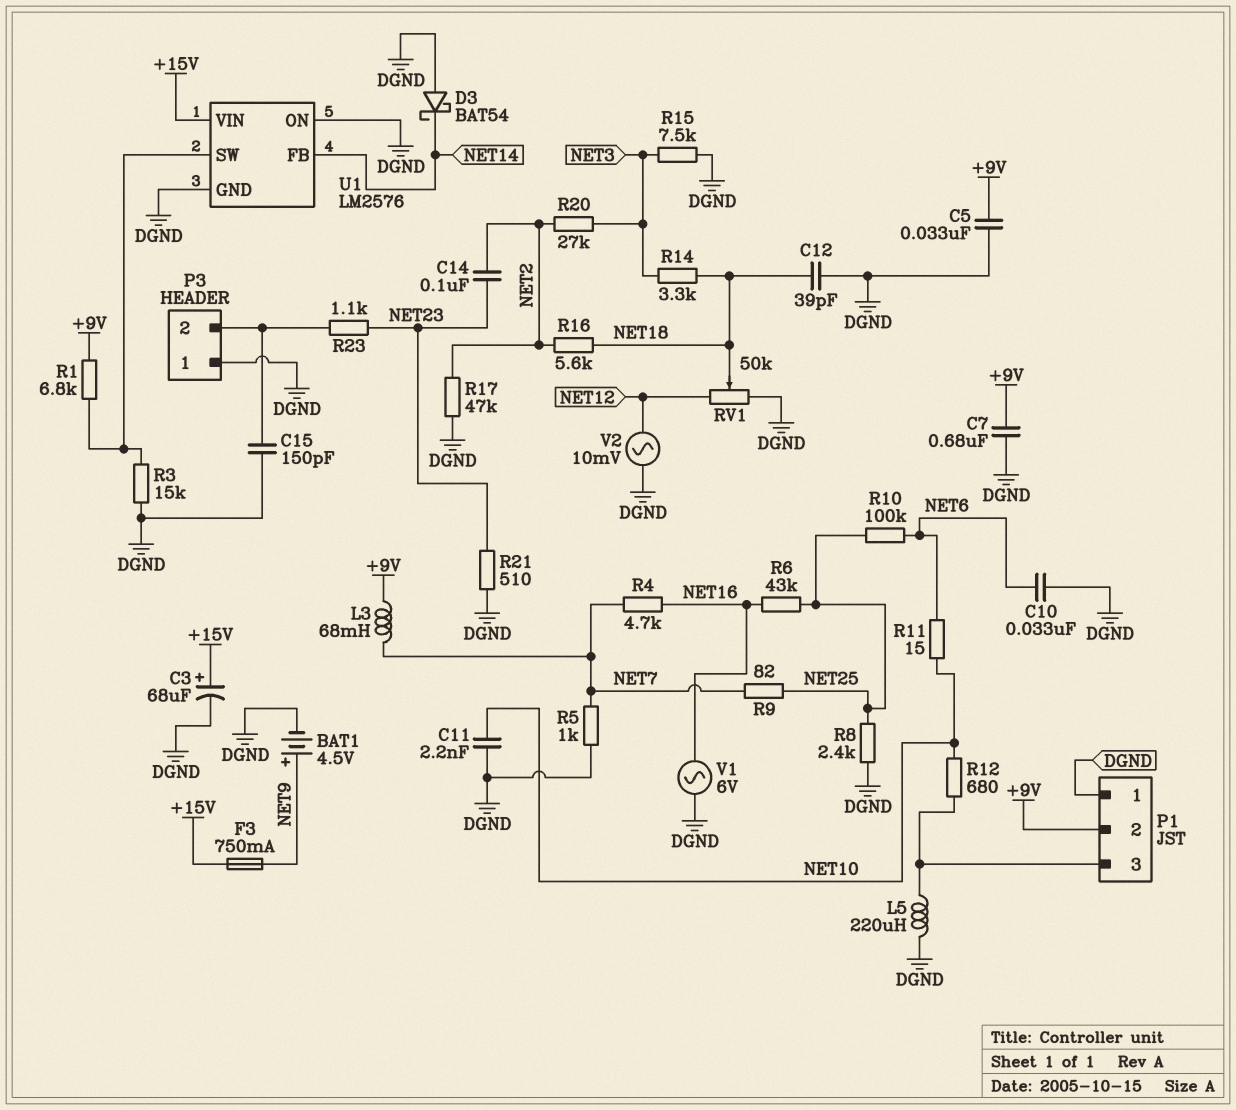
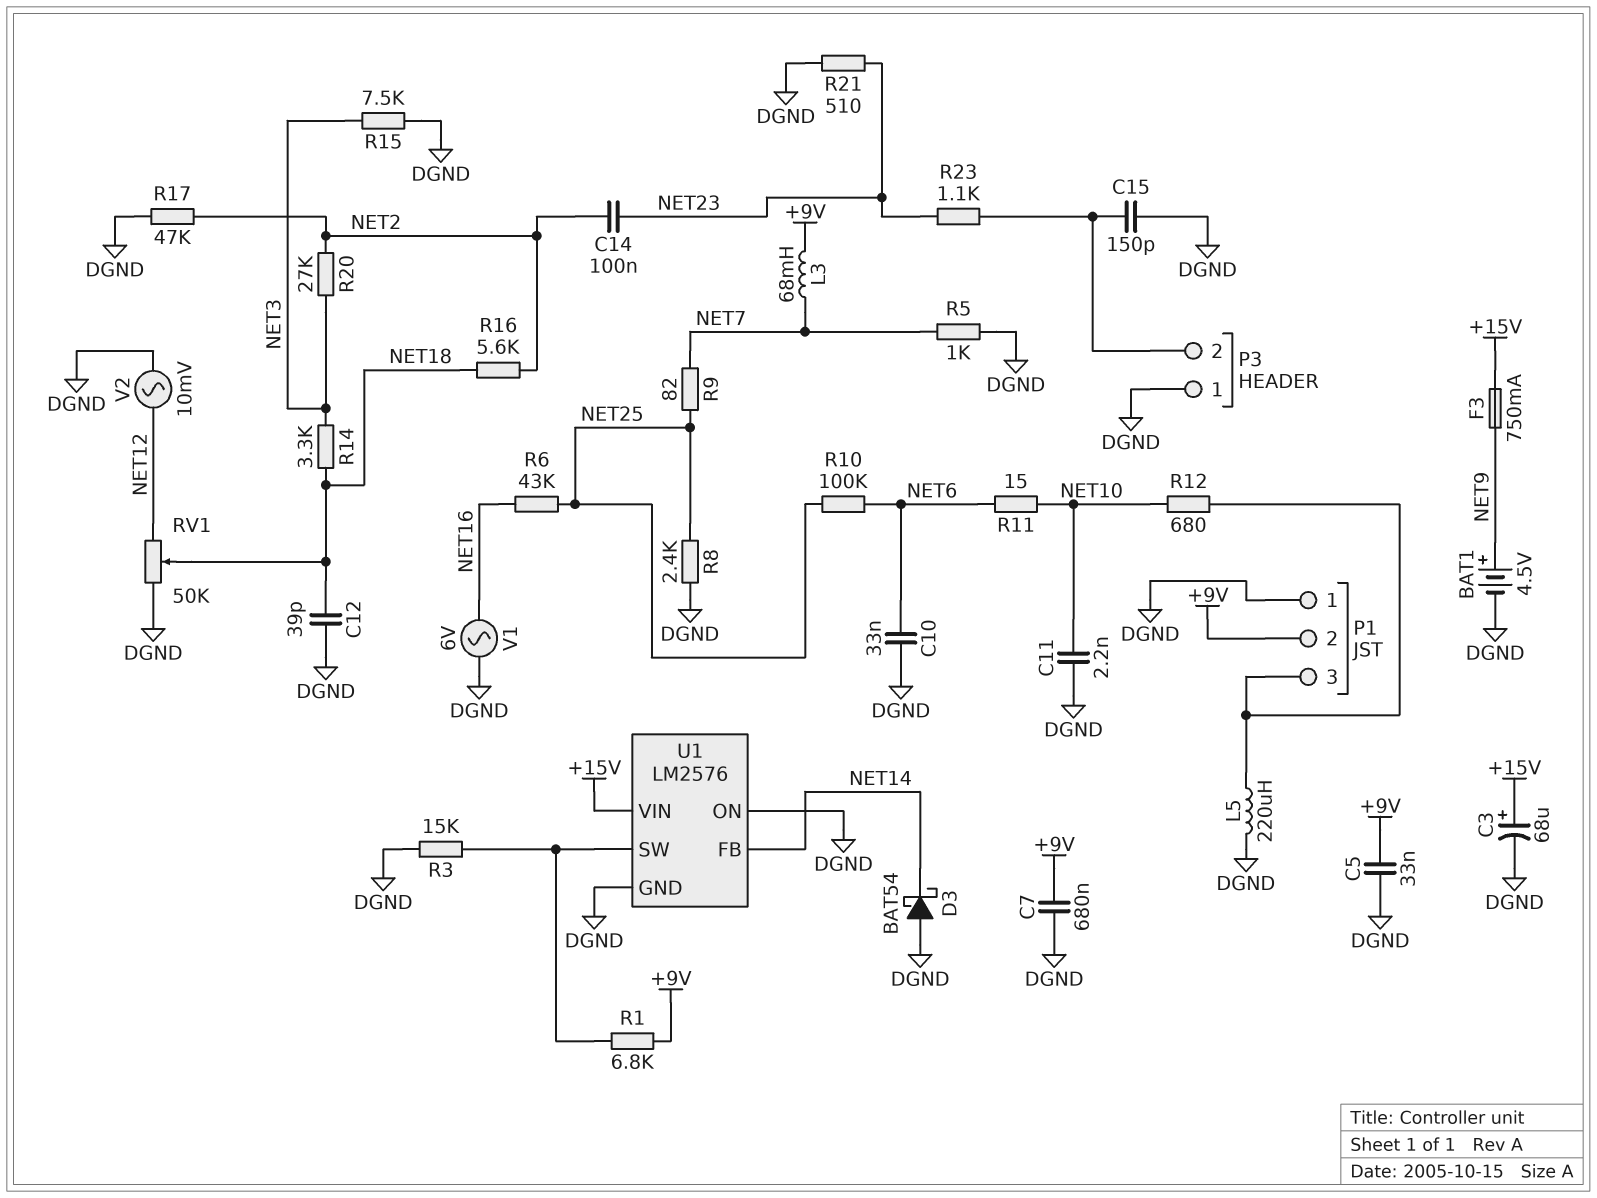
R4: 4.7k (NET7, NET16) -> none

